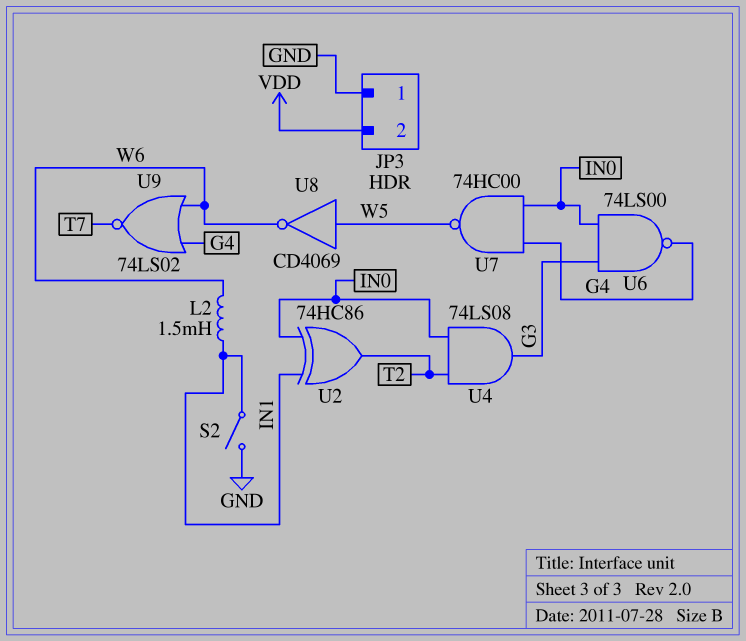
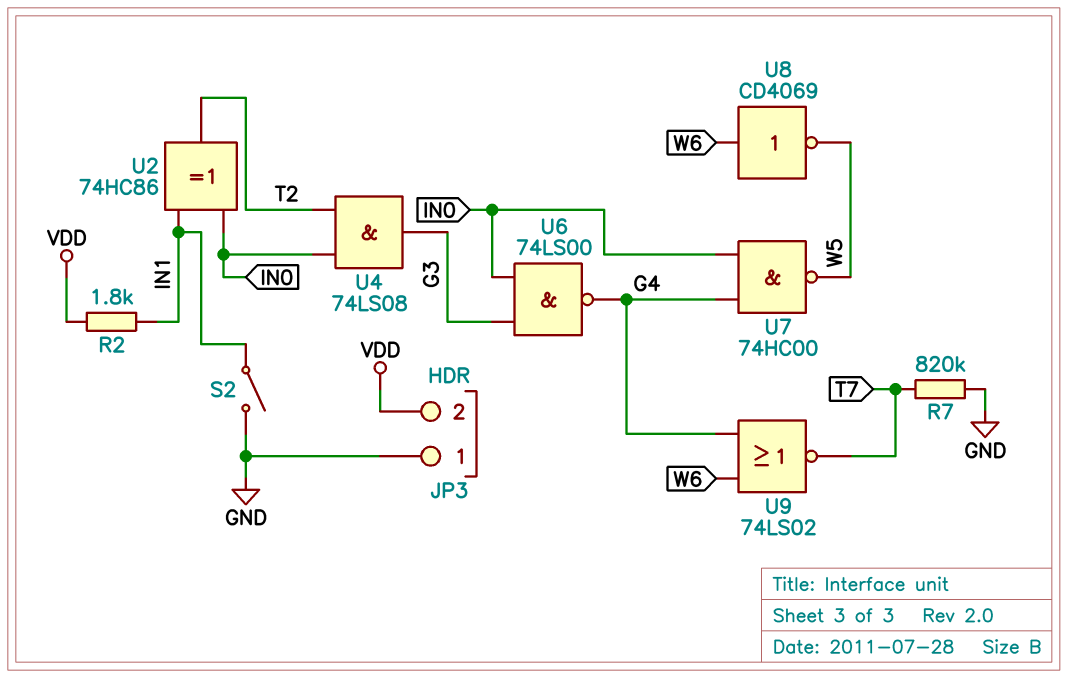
L2: 1.5mH (IN1, W6) -> none
R2: none -> 1.8k (IN1, VDD)
R7: none -> 820k (GND, T7)
U8: NOT CD4069 (in W5, out W6) -> NOT CD4069 (in W6, out W5)

